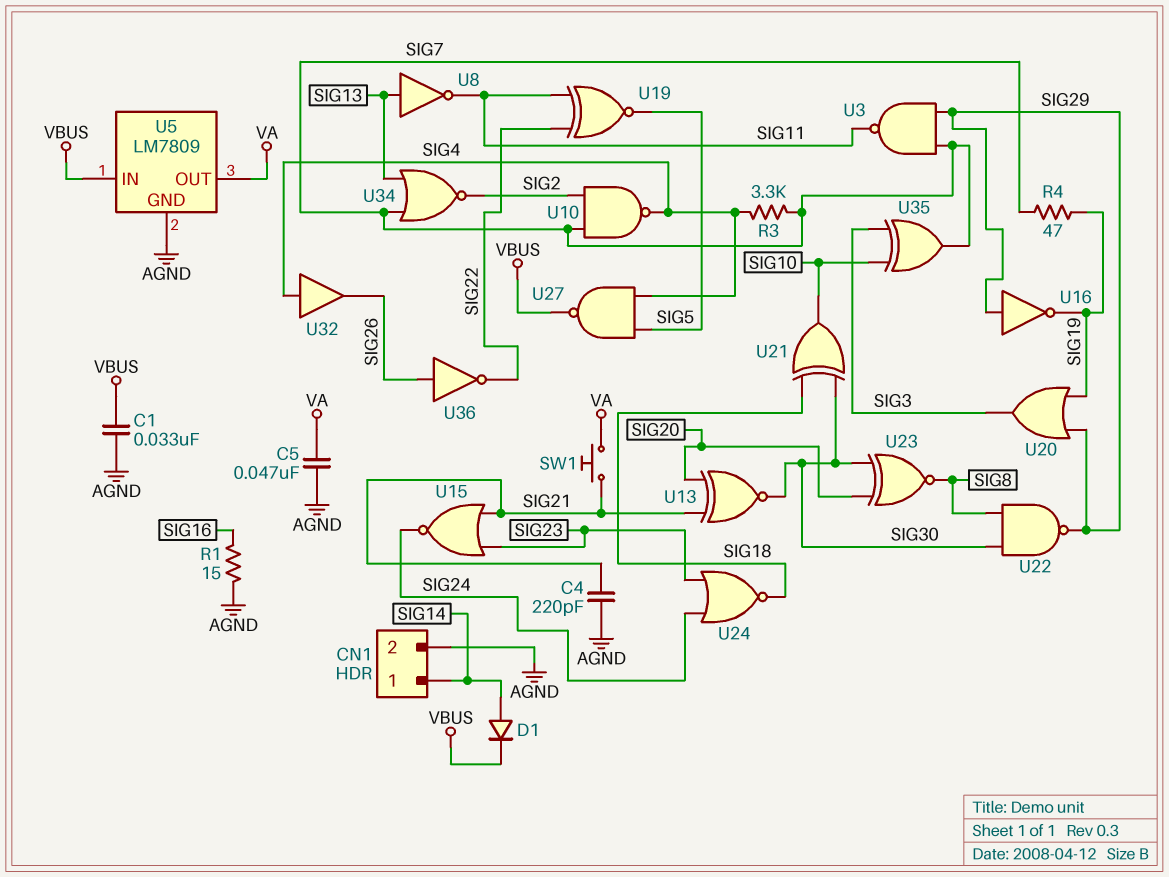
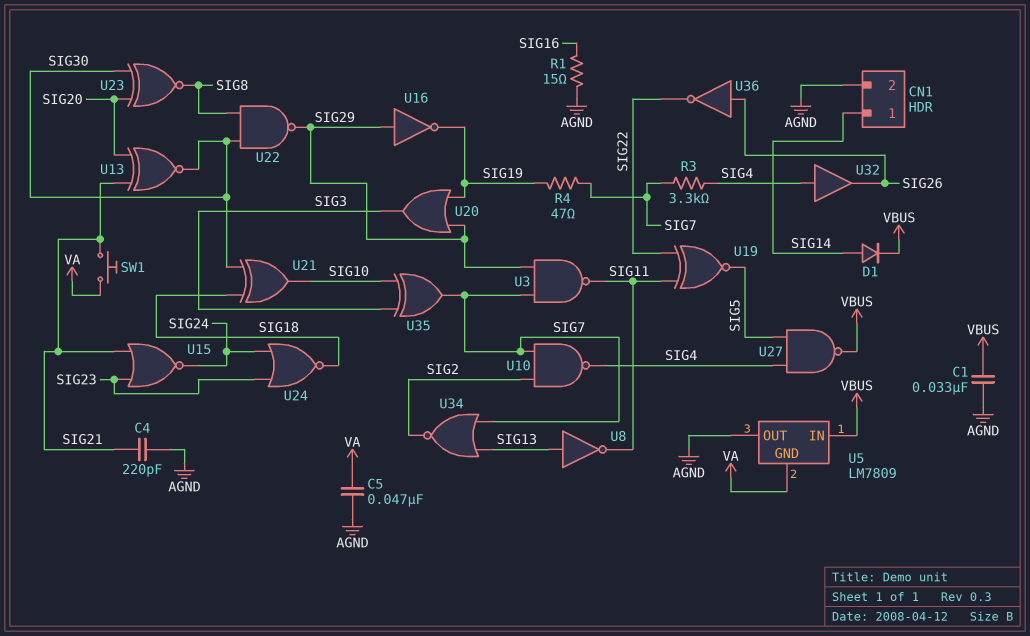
U5 pin GND: AGND -> VA
U5 pin OUT: VA -> AGND

